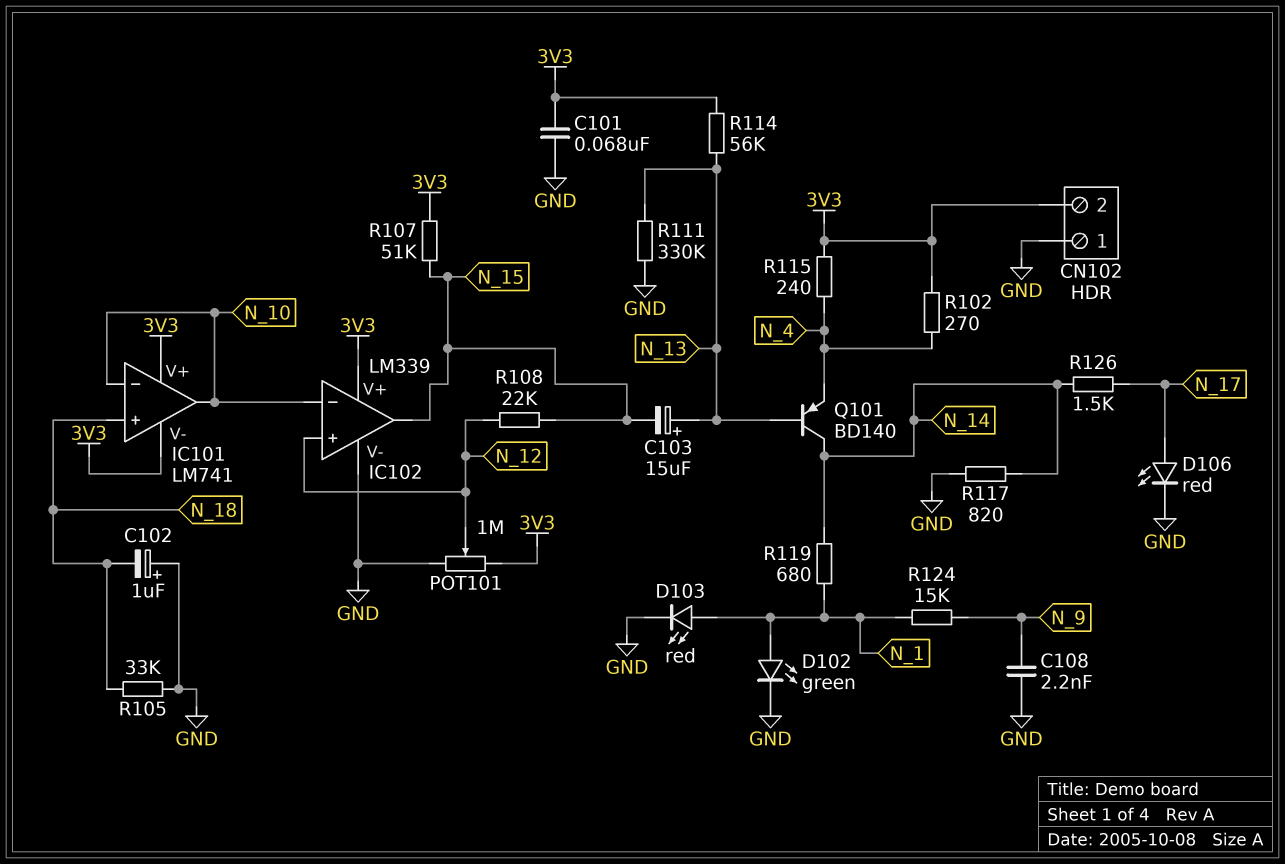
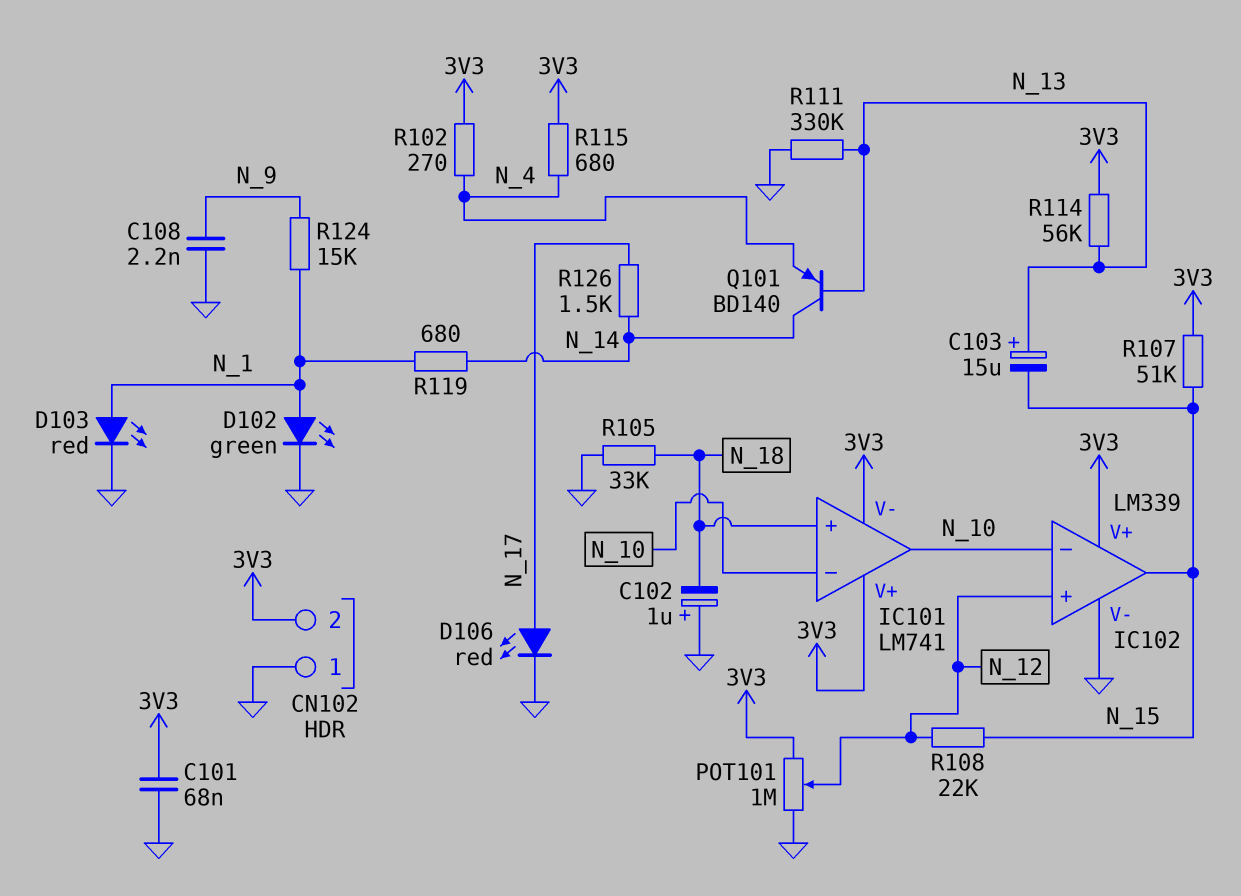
R115: 240 (3V3, N_4) -> 680 (3V3, N_4)
R117: 820 (GND, N_14) -> none

